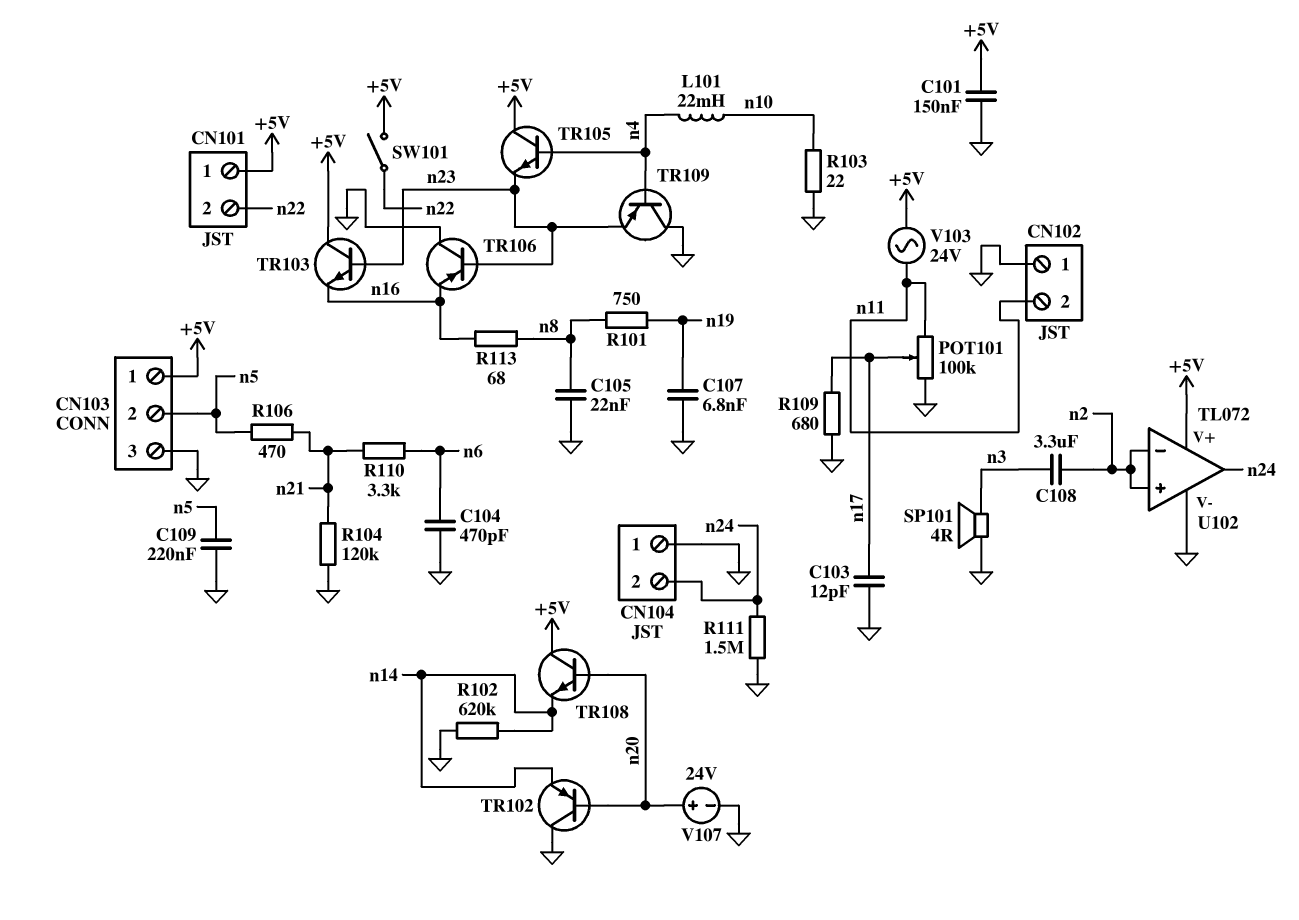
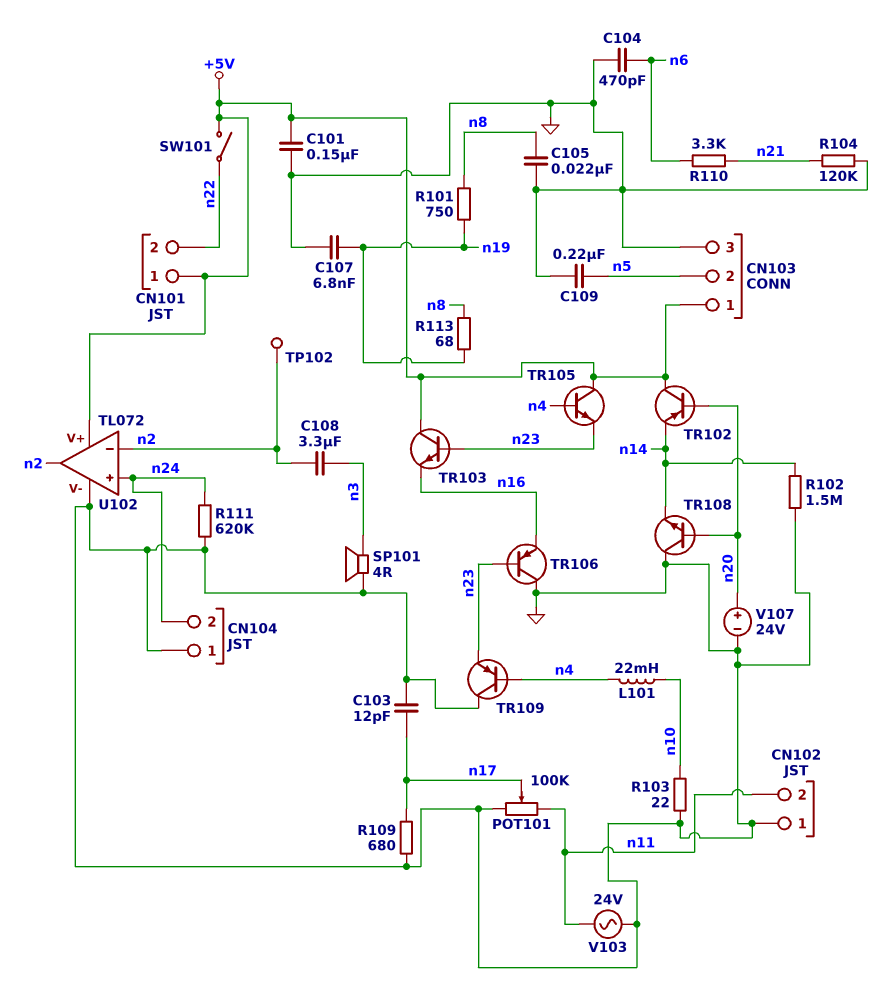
R102: 620k (GND, n14) -> 1.5M (GND, n14)
R106: 470 (n5, n21) -> none
R111: 1.5M (GND, n24) -> 620k (GND, n24)
R113: 68 (n8, n16) -> 68 (n8, n19)
TP102: none -> test point (n2)
TR102: PNP (B n20, C GND, E n14) -> PNP (B n20, C +5V, E n14)
TR108: NPN (B n20, C +5V, E n14) -> NPN (B n20, C GND, E n14)
U102 pin in+: n2 -> n24
U102 pin out: n24 -> n2
V103: AC 24V (+5V, n11) -> AC 24V (GND, n11)

